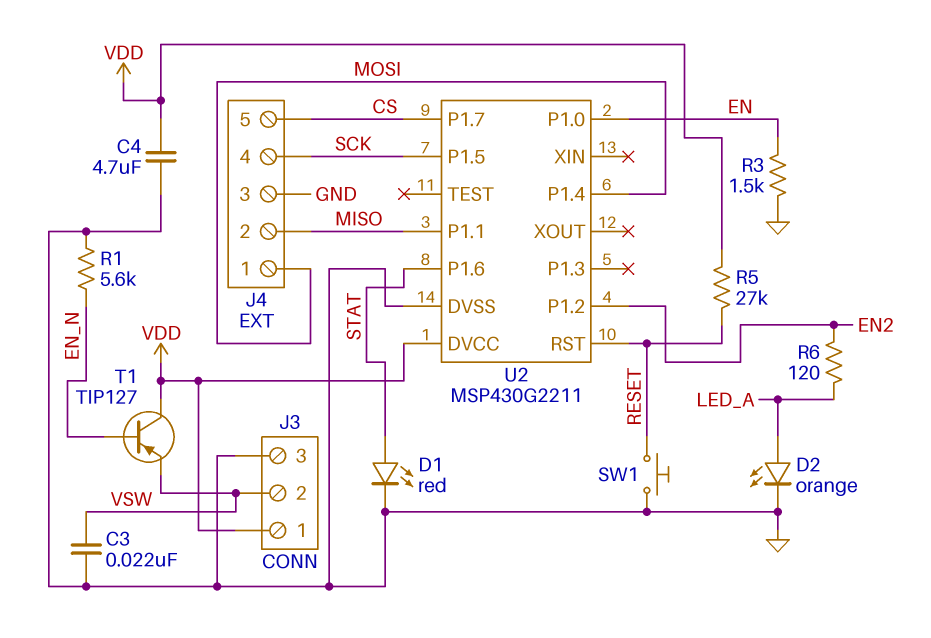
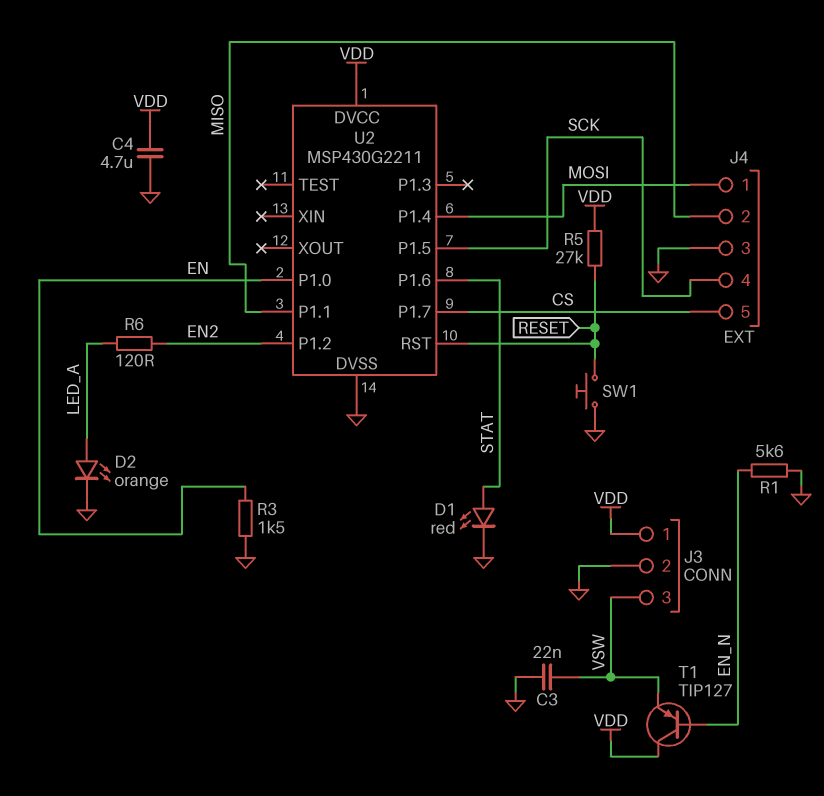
J3 pin 2: VSW -> GND
J3 pin 3: GND -> VSW

